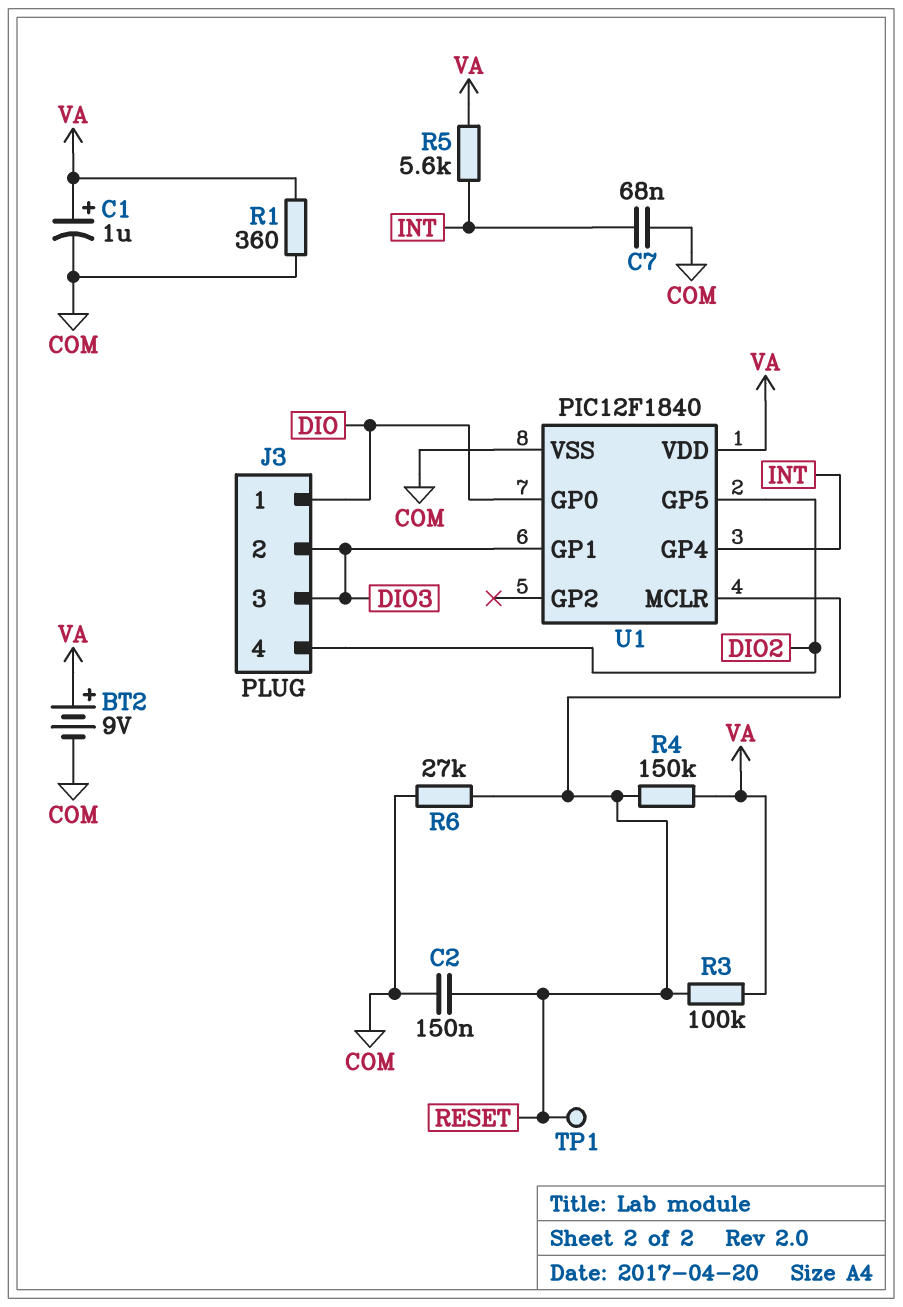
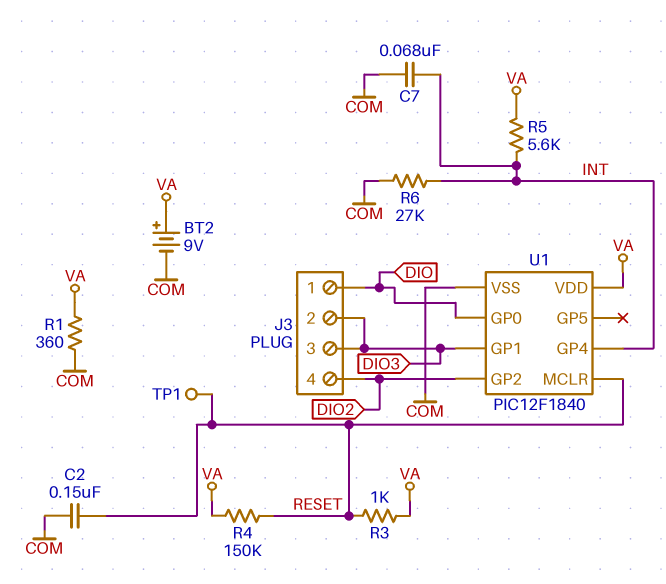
C1: 1uF (plus VA, minus COM) -> none
R3: 100k (RESET, VA) -> 1k (RESET, VA)
R6: 27k (COM, RESET) -> 27k (COM, INT)
U1 pin GP2: none -> DIO2
U1 pin GP5: DIO2 -> none

